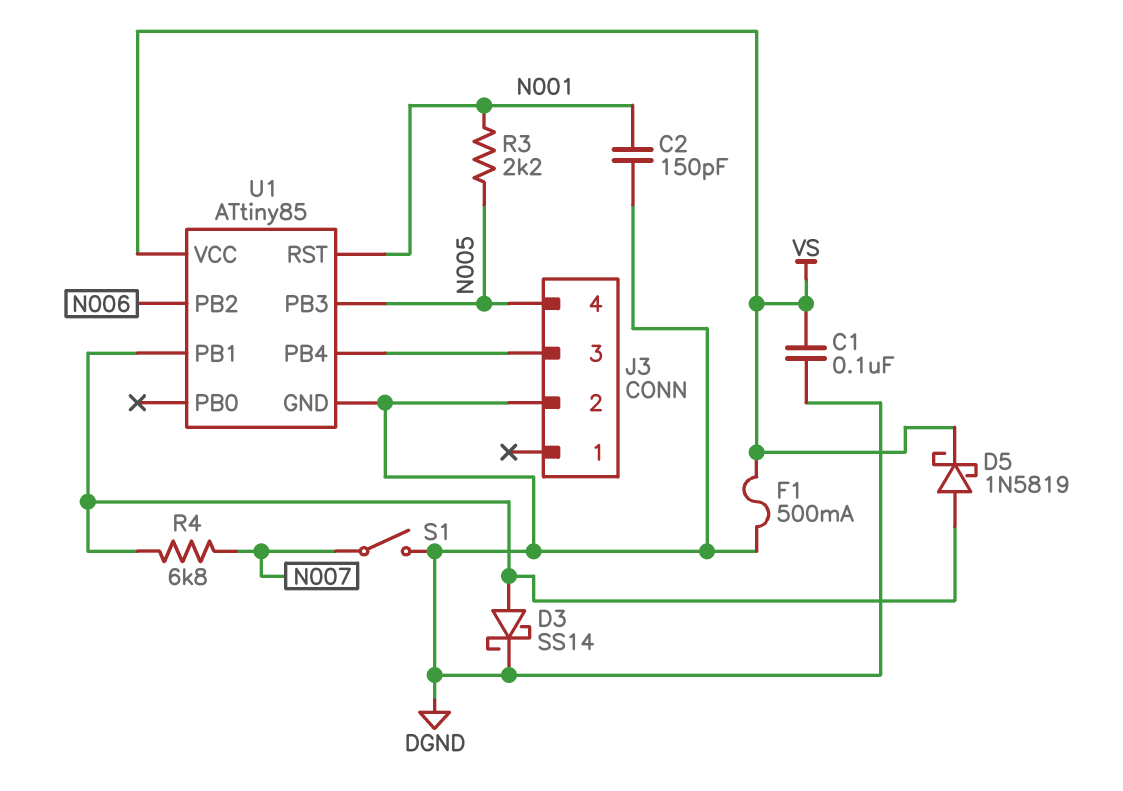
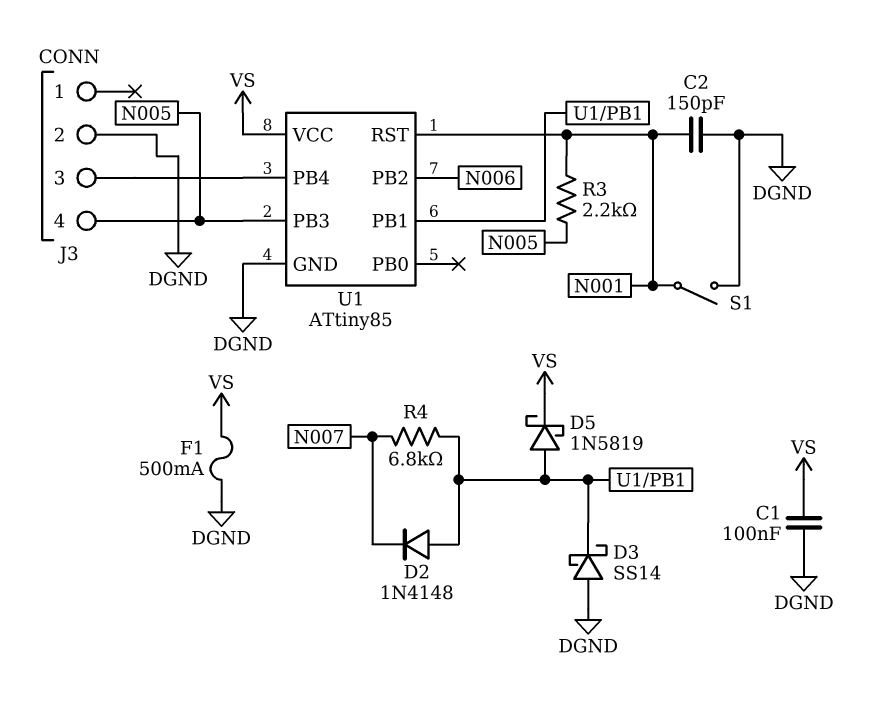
D2: none -> diode 1N4148 (A U1/PB1, K N007)
D3: schottky SS14 (A U1/PB1, K DGND) -> schottky SS14 (A DGND, K U1/PB1)
S1: switch (DGND, N007) -> switch (DGND, N001)

